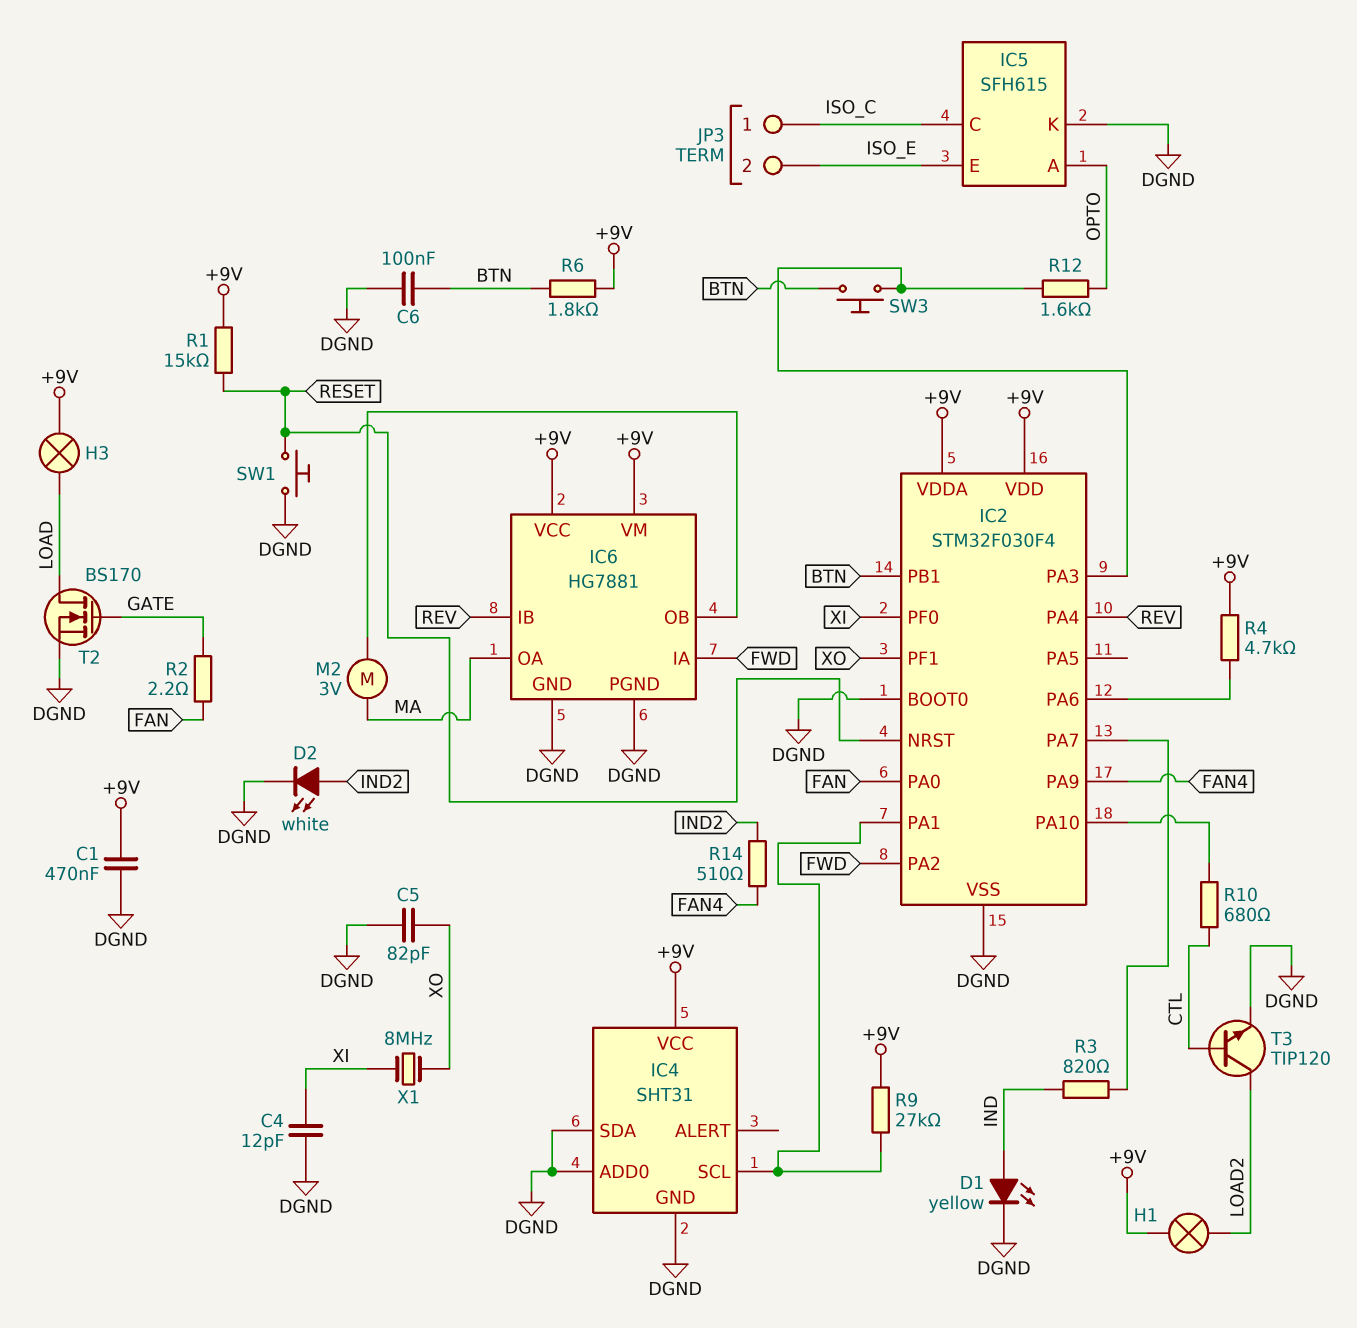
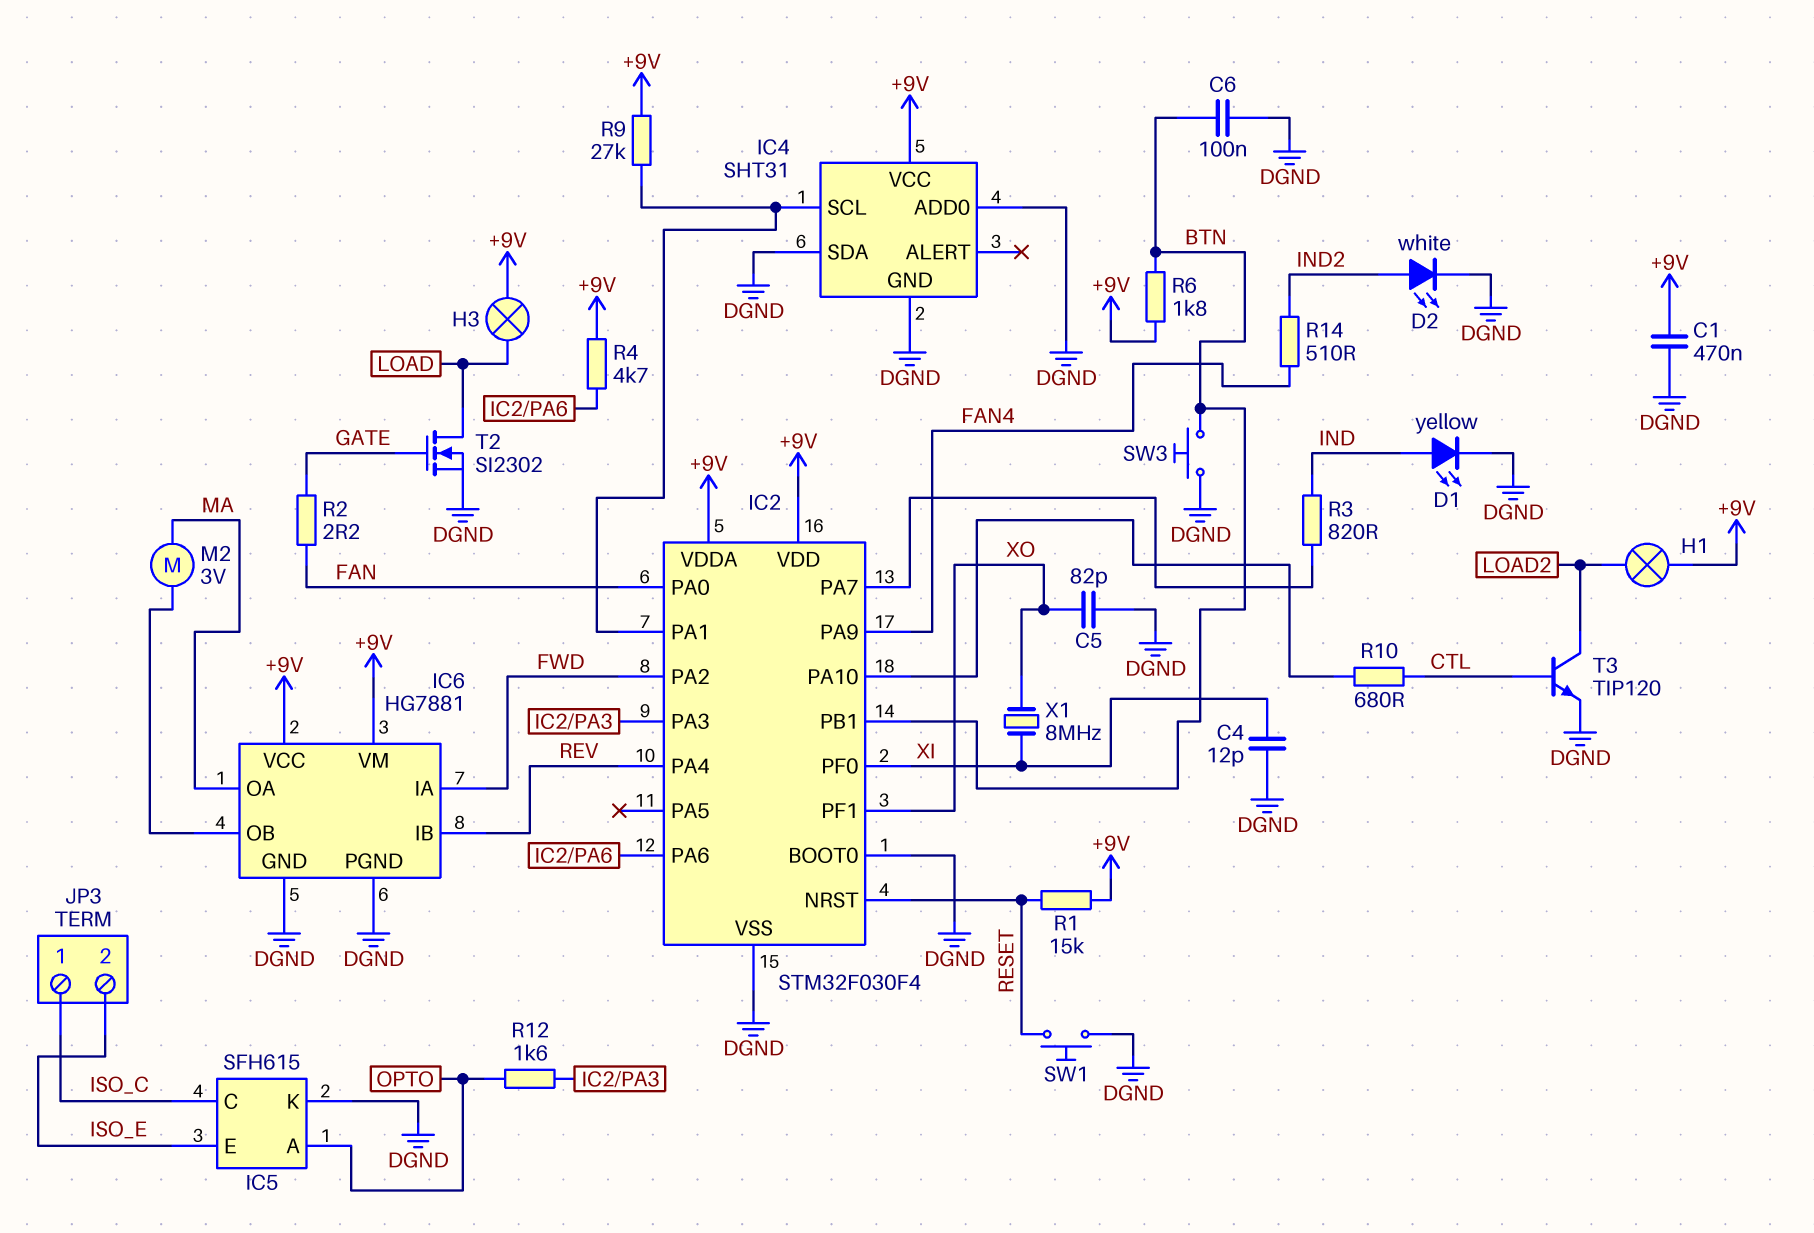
SW3: button (BTN, IC2/PA3) -> button (BTN, DGND)
T2: NMOS BS170 (G GATE, D LOAD, S DGND) -> NMOS SI2302 (G GATE, D LOAD, S DGND)

